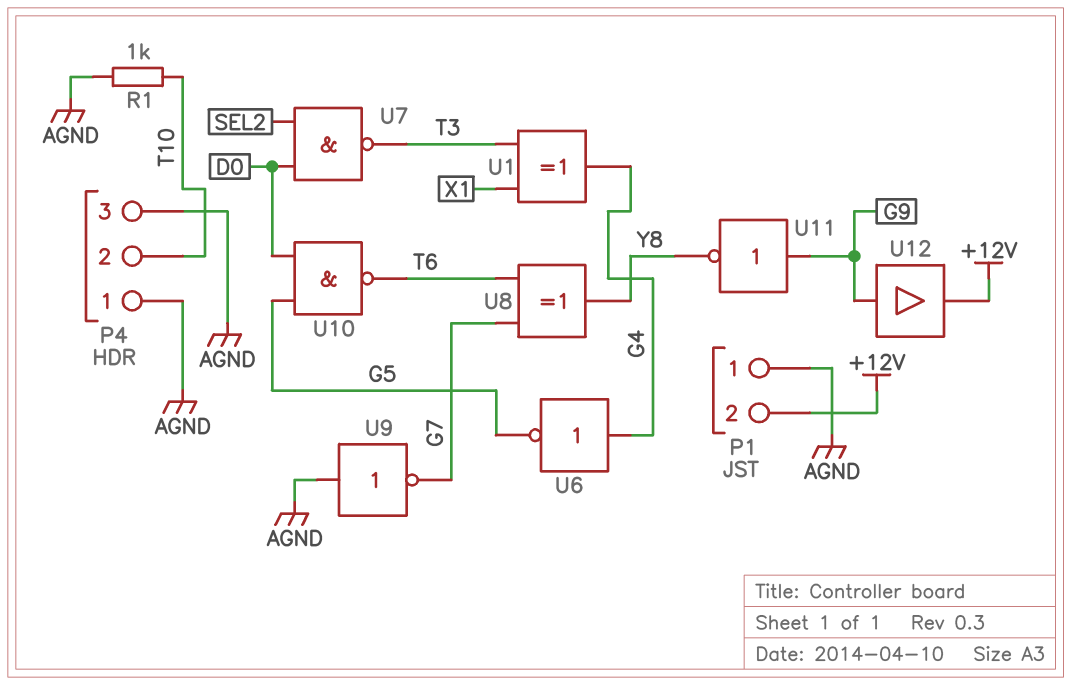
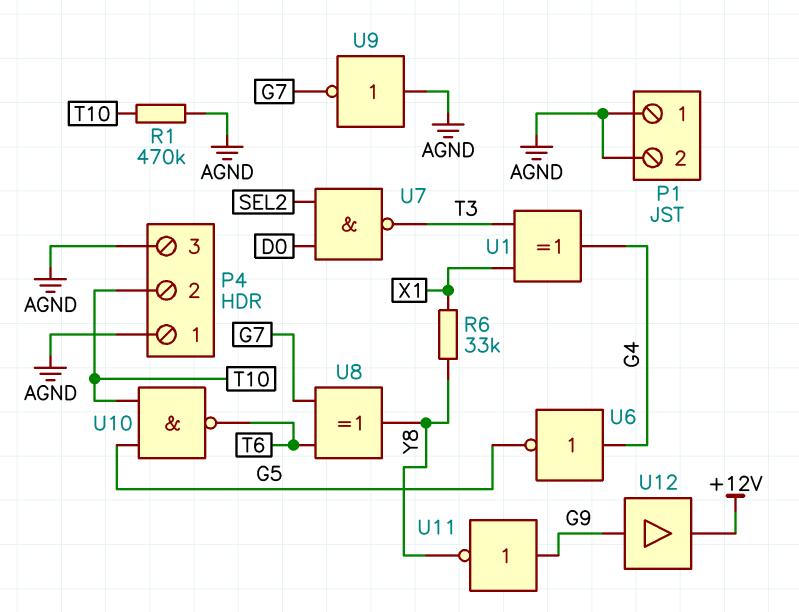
P1 pin 2: +12V -> AGND
R1: 1k (AGND, T10) -> 470k (AGND, T10)
R6: none -> 33k (X1, Y8)
U10: NAND (in D0, in G5, out T6) -> NAND (in G5, in T10, out T6)

